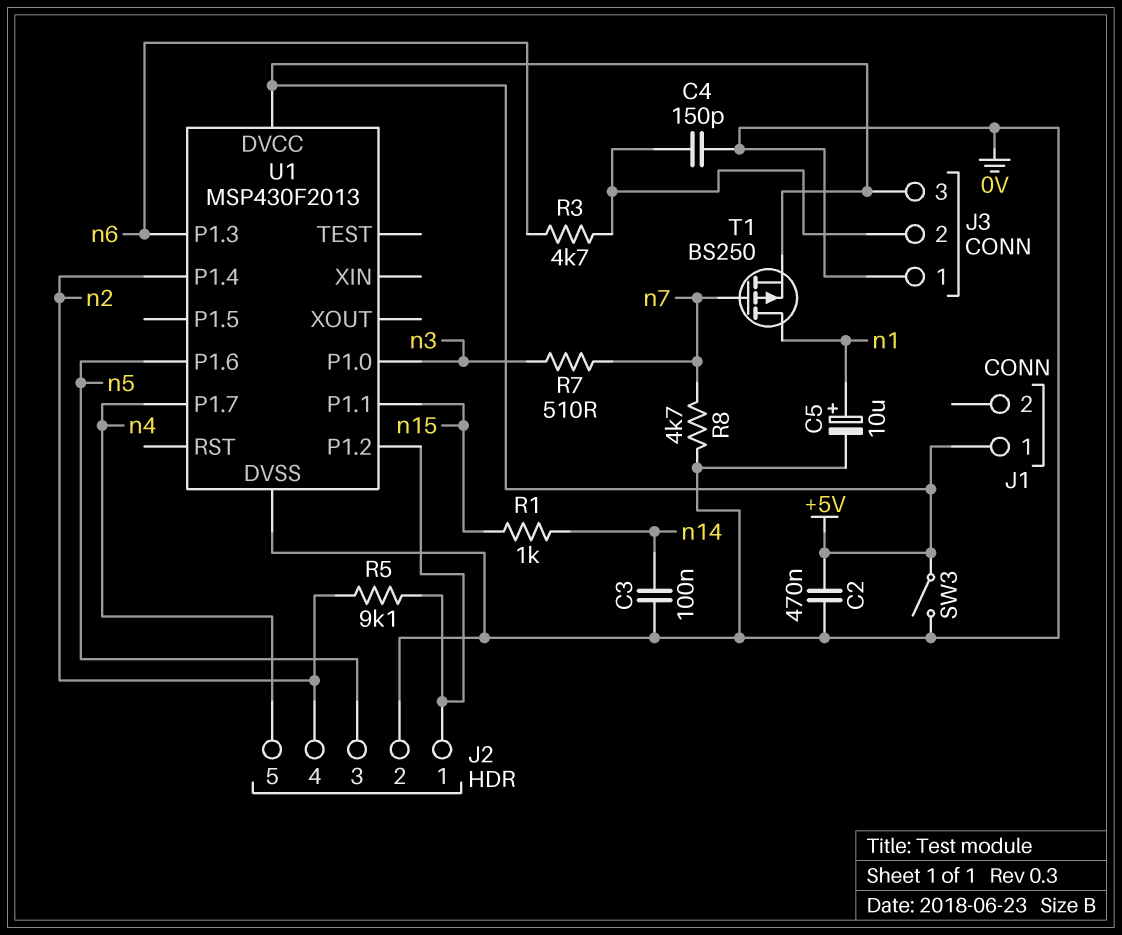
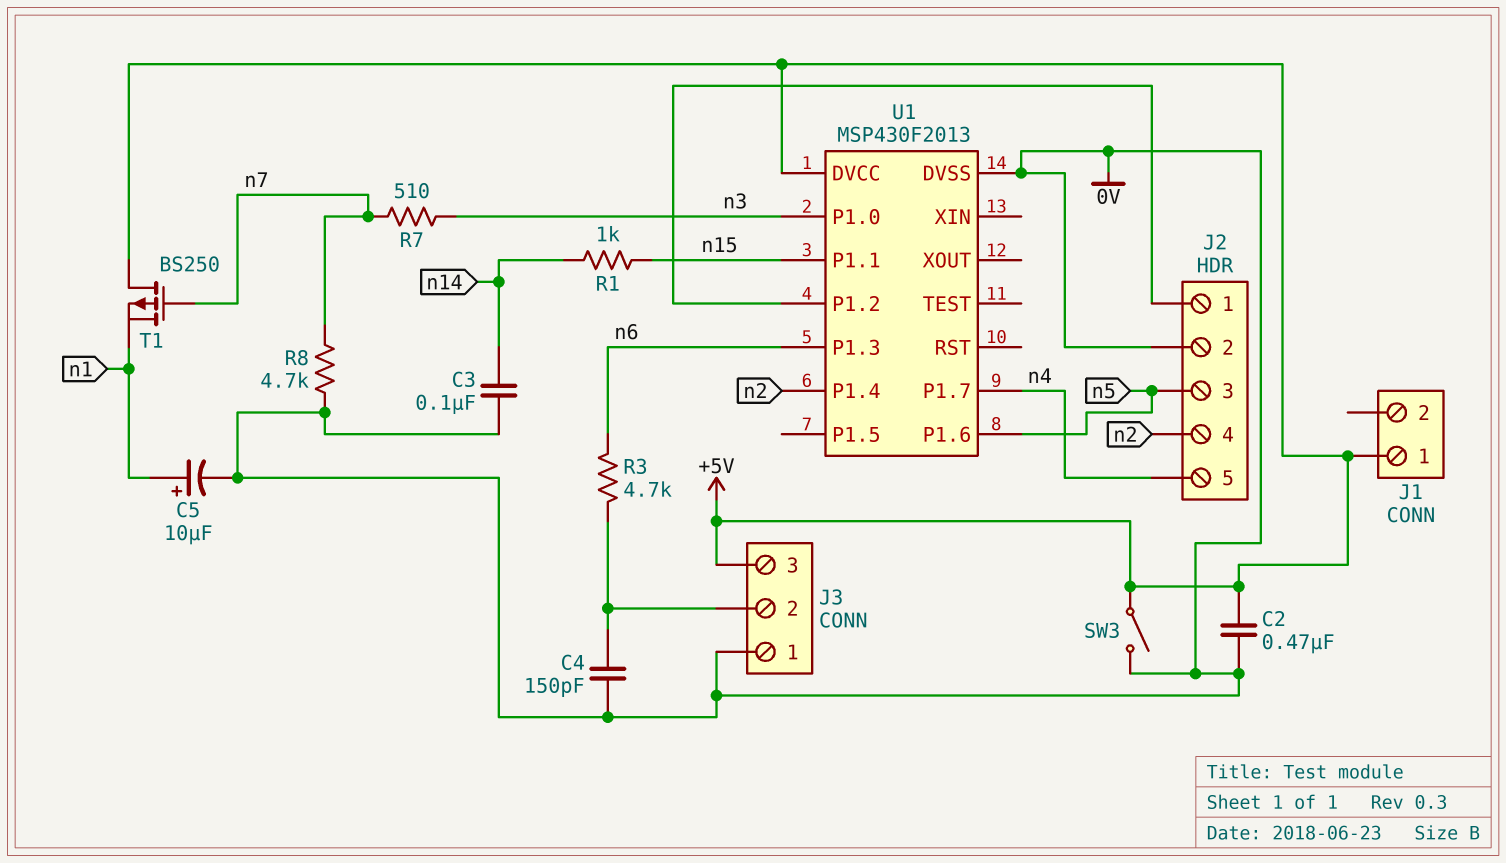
R5: 9.1k (J2/1, n2) -> none
T1: PMOS BS250 (G n7, D n1, S +5V) -> PMOS BS250 (G n7, D +5V, S n1)

